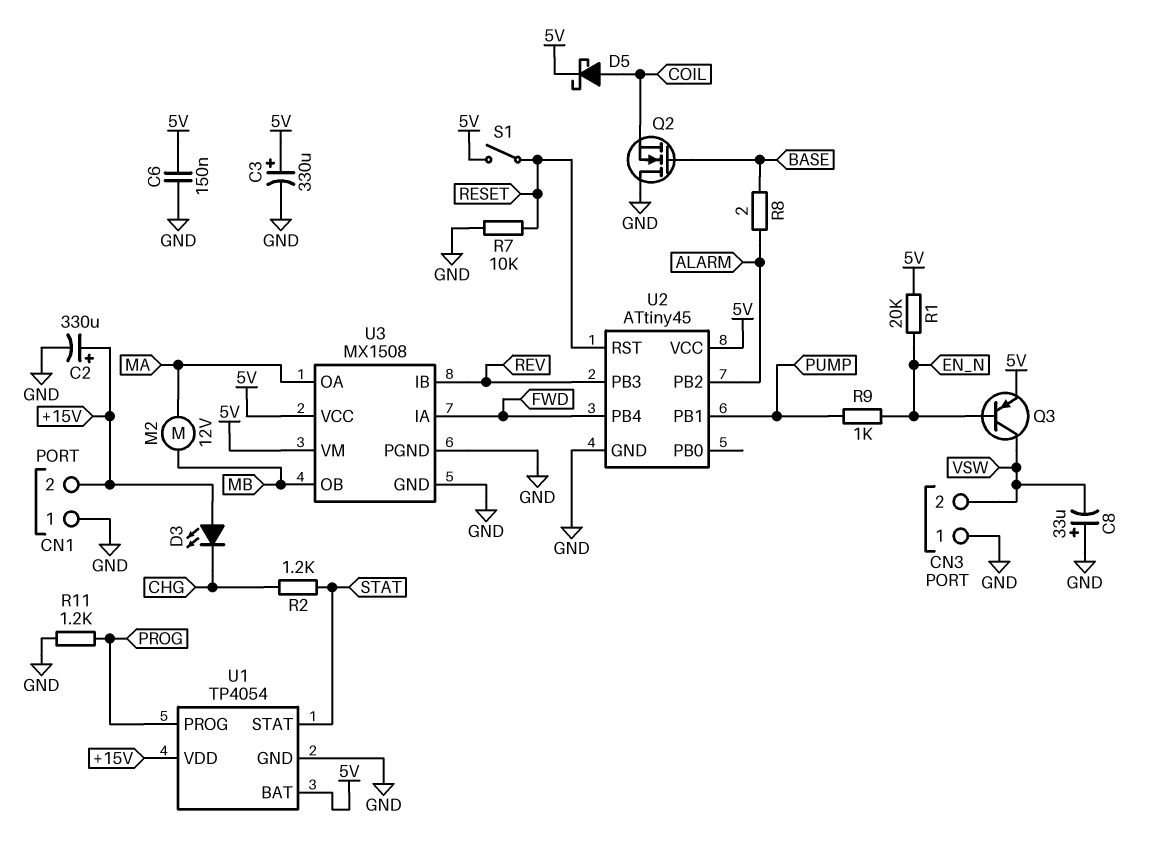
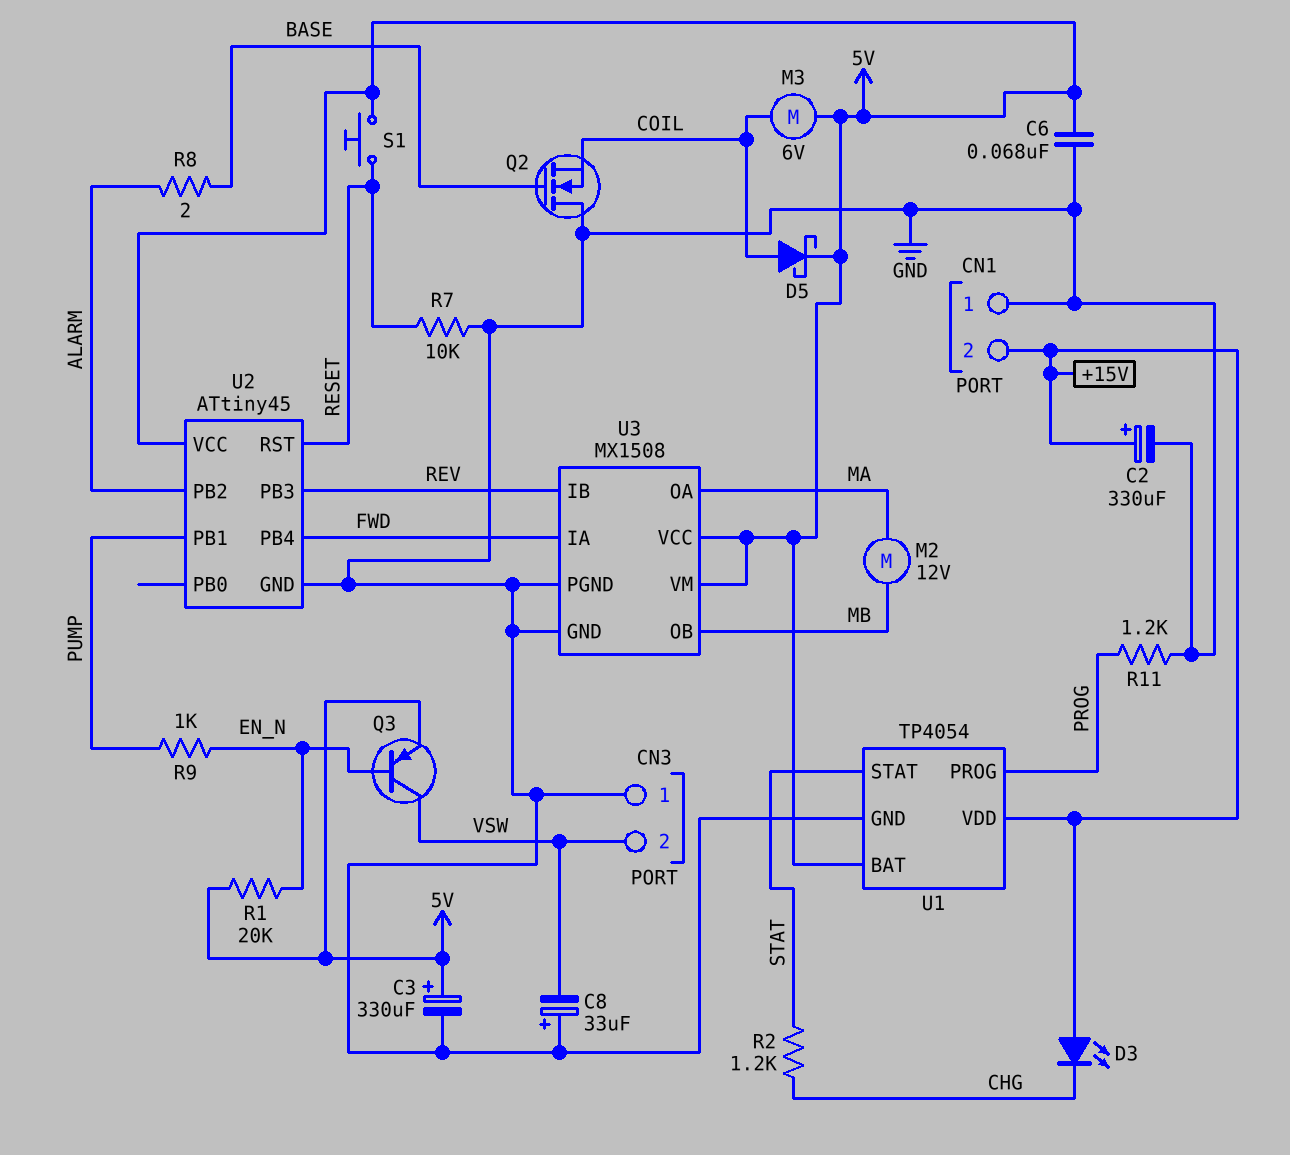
C6: 150nF (5V, GND) -> 68nF (5V, GND)
M3: none -> motor 6V (5V, COIL)
S1: switch (5V, RESET) -> button (5V, RESET)

